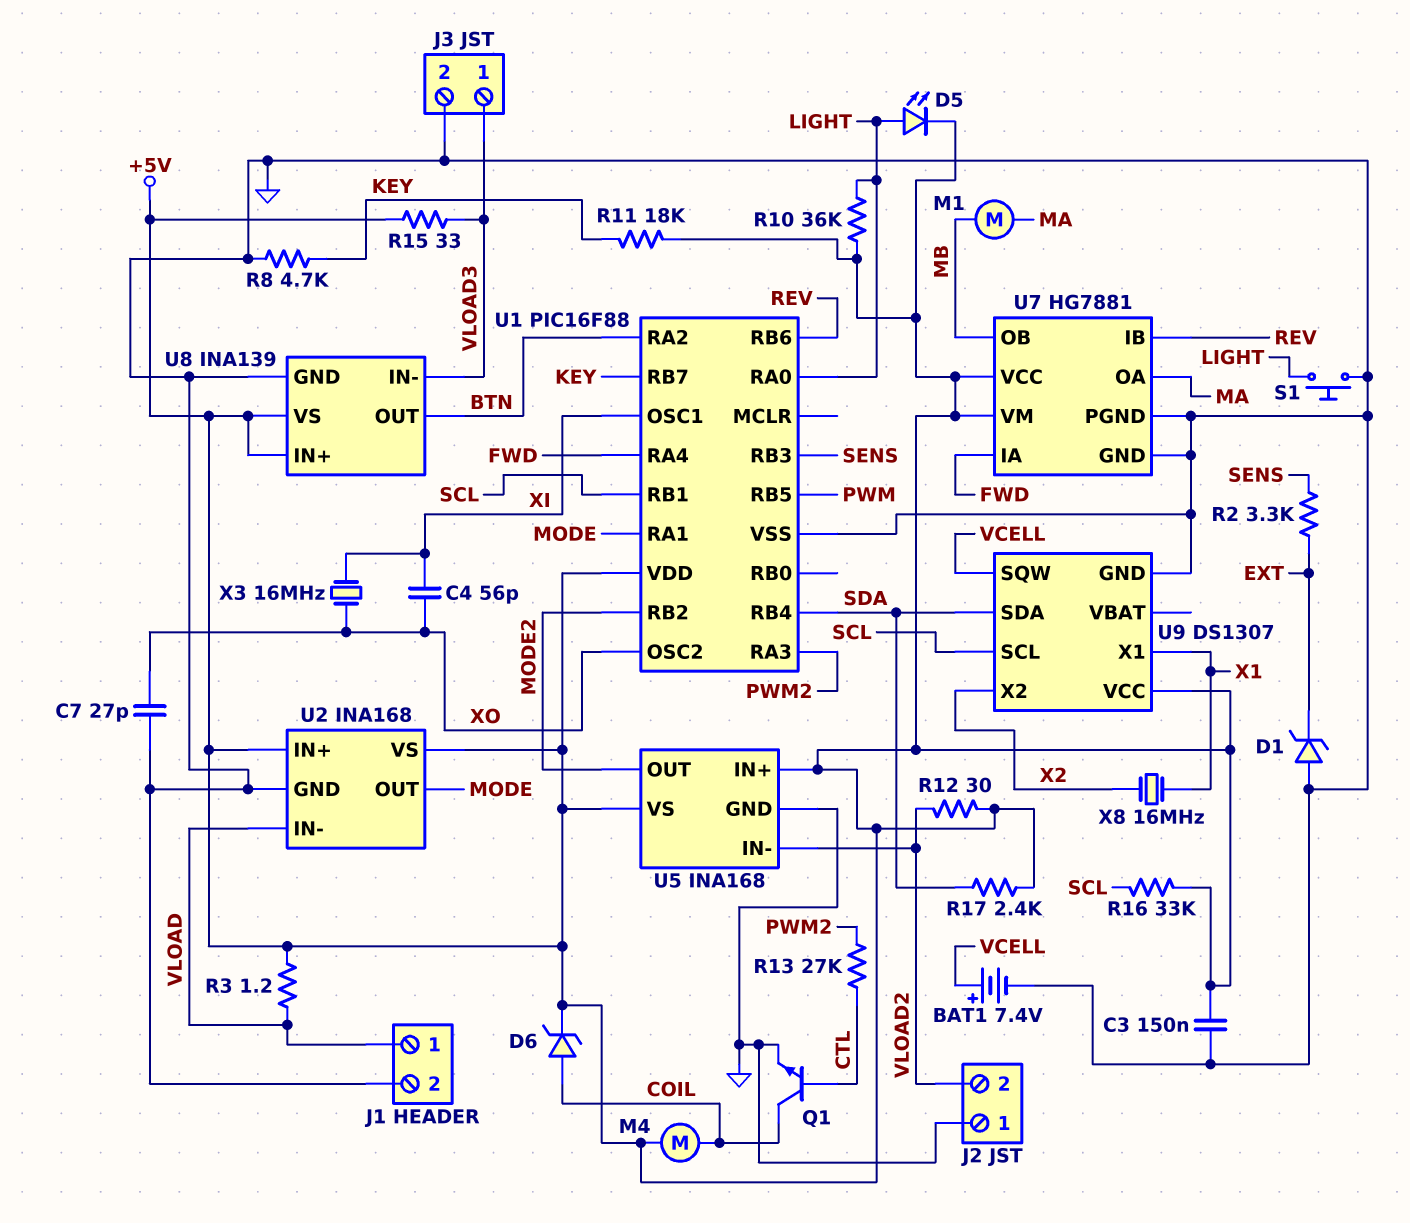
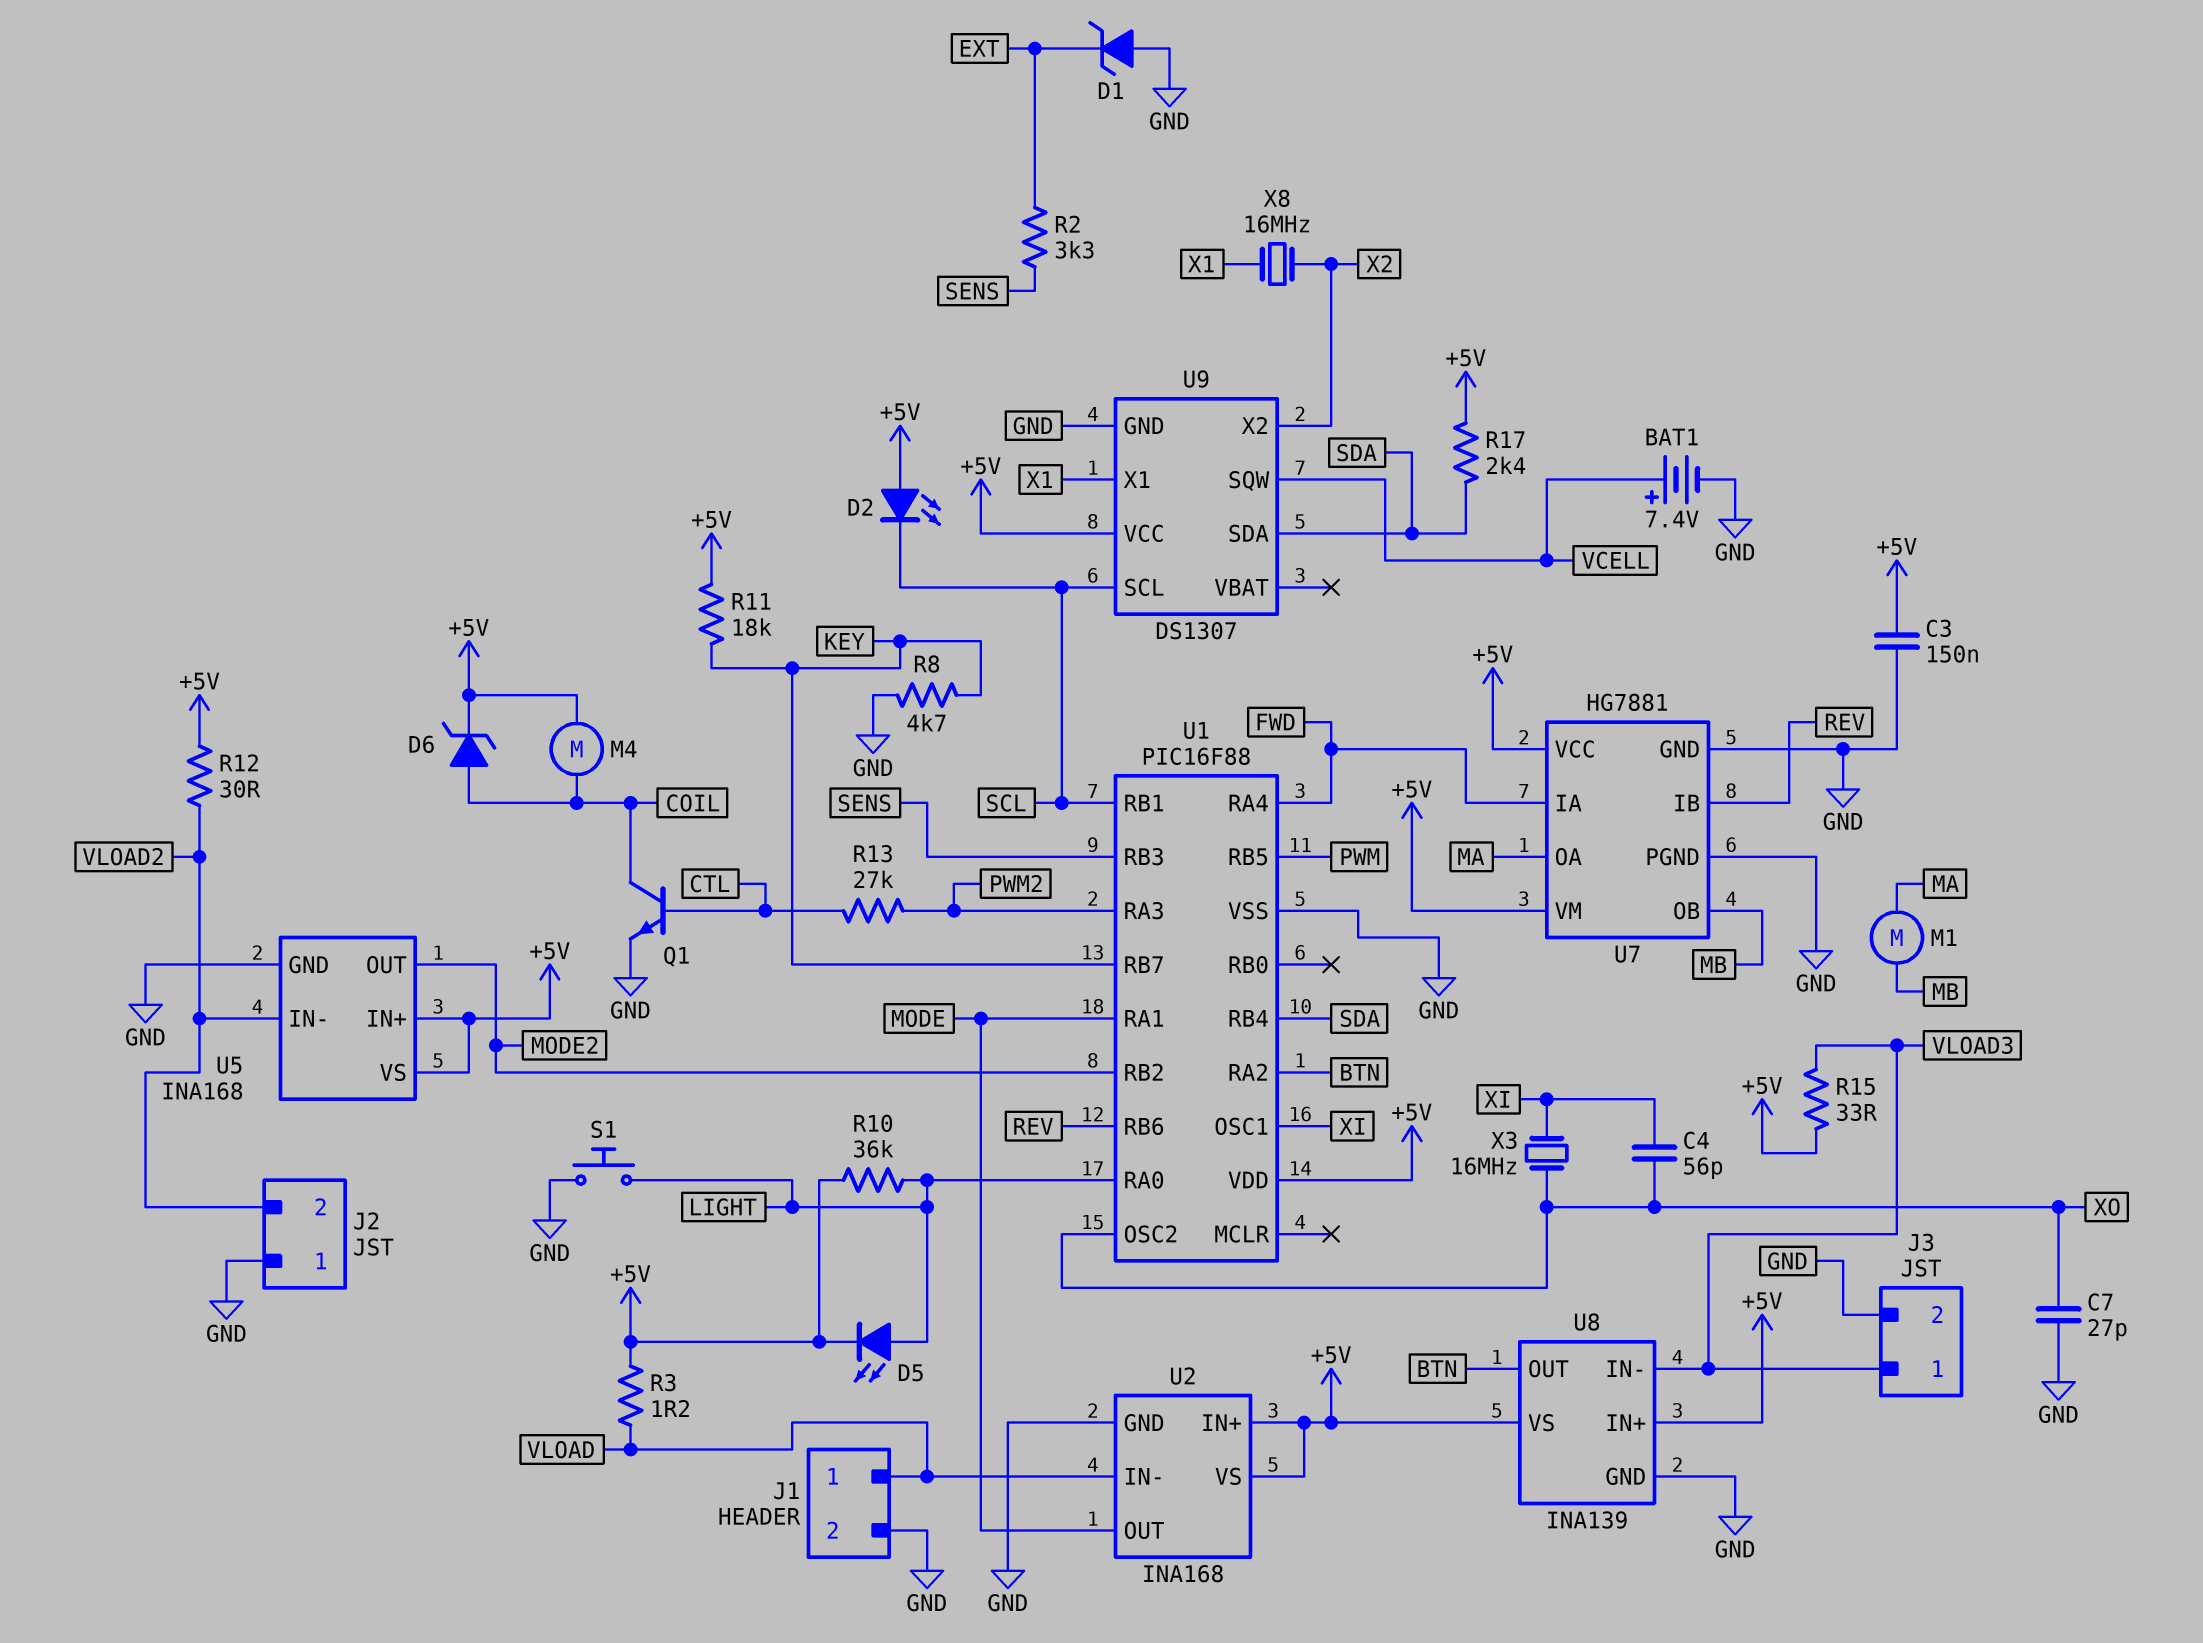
D2: none -> LED (A +5V, K SCL)
R16: 33k (+5V, SCL) -> none

